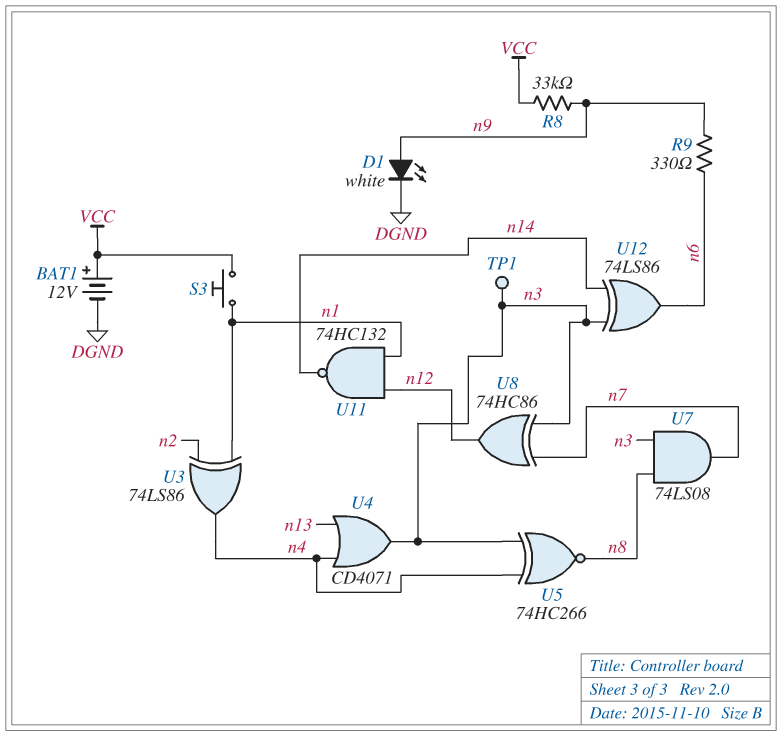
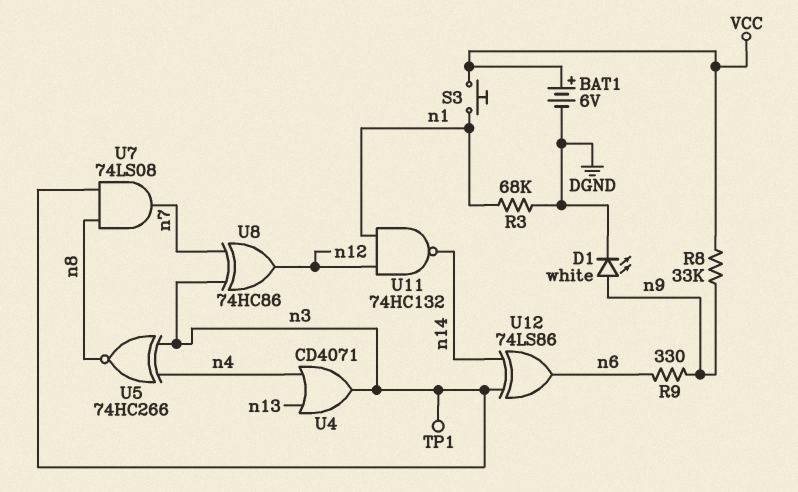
BAT1: 12V (plus VCC, minus DGND) -> 6V (plus VCC, minus DGND)
R3: none -> 68k (DGND, n1)
U3: XOR 74LS86 (in n1, in n2, out n4) -> none

